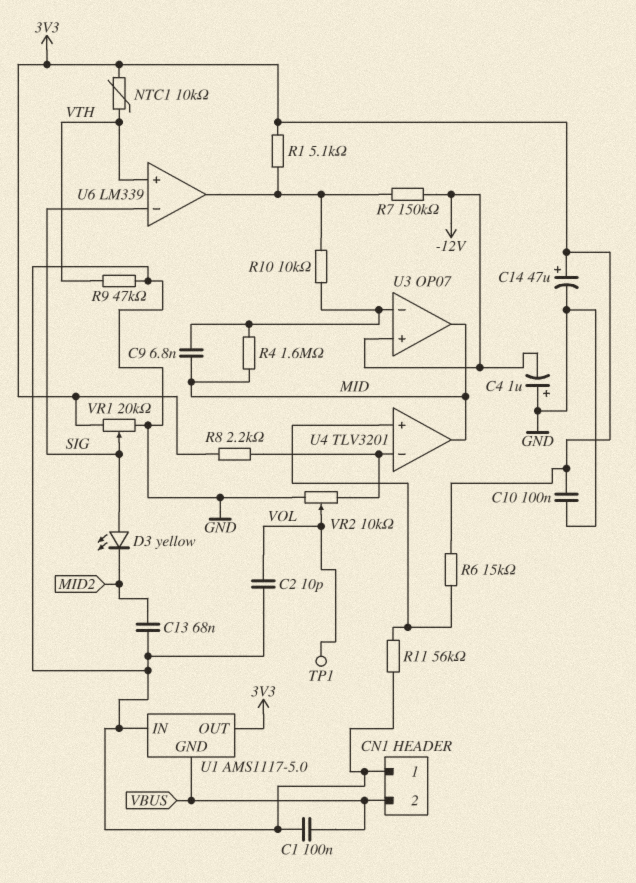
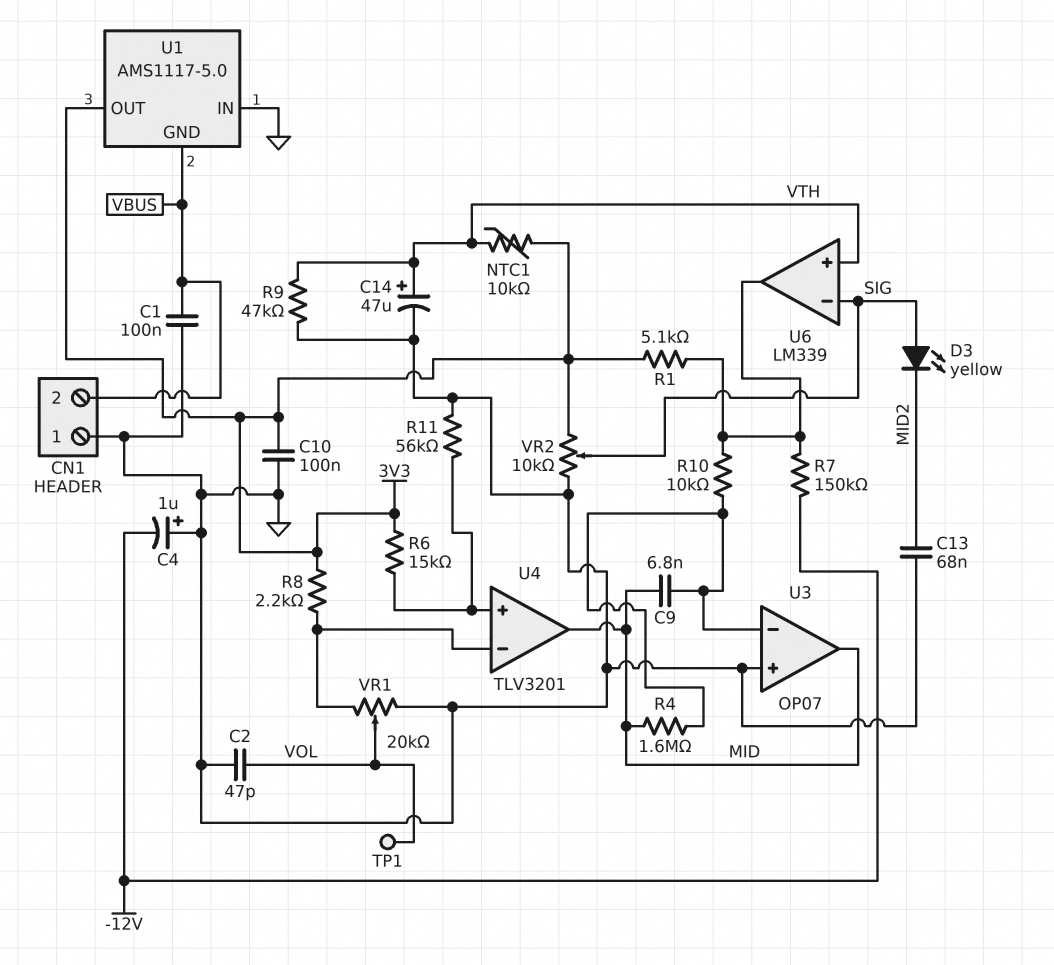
C2: 10pF (GND, VOL) -> 47pF (GND, VOL)
C14: 47uF (plus 3V3, minus GND) -> 47uF (plus VTH, minus GND)
U3 pin in+: -12V -> GND
VR1: 20k (3V3, GND, wiper SIG) -> 20k (GND, U4/in-, wiper VOL)
VR2: 10k (GND, U4/in-, wiper VOL) -> 10k (3V3, GND, wiper SIG)

